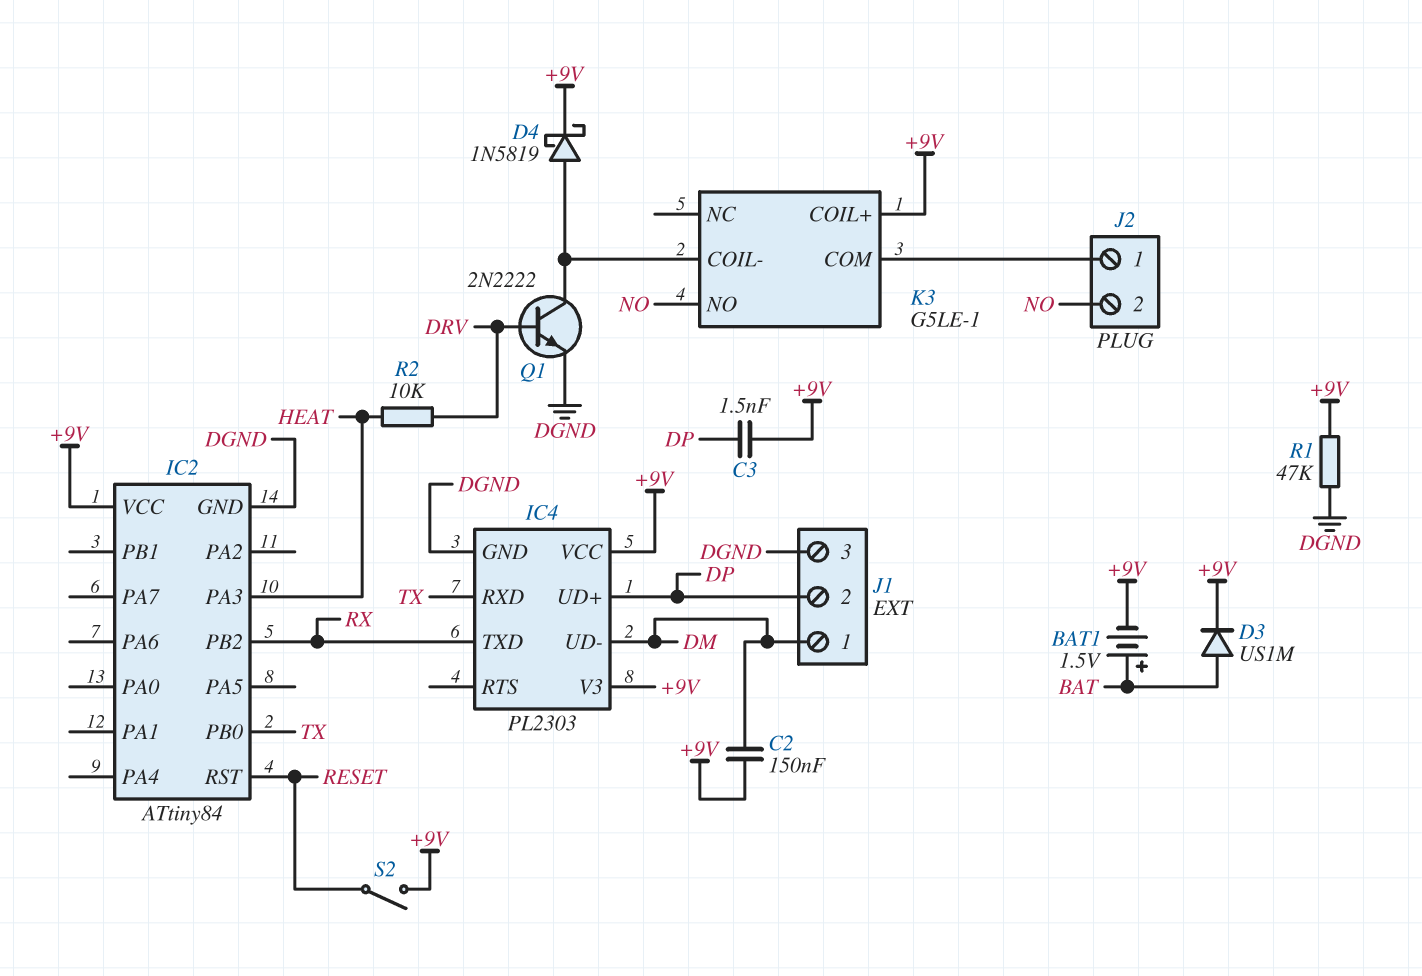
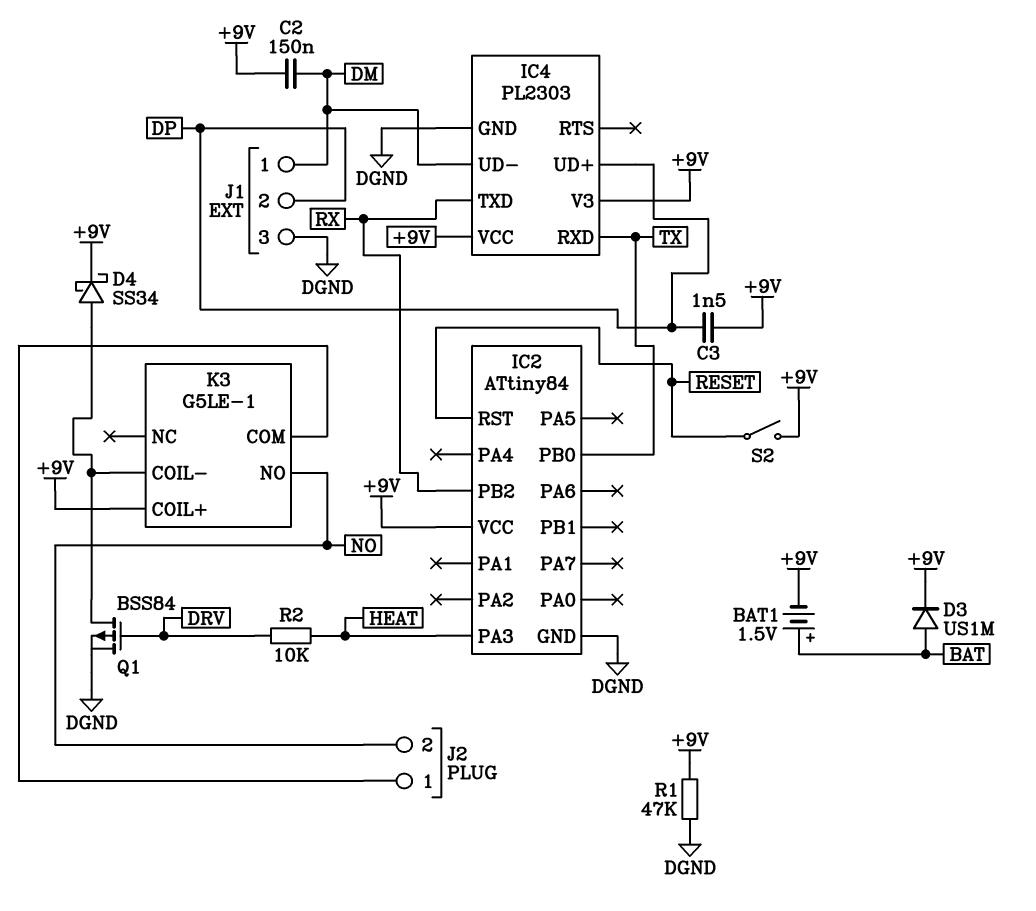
D4: schottky 1N5819 (A K3/COIL-, K +9V) -> schottky SS34 (A K3/COIL-, K +9V)
Q1: NPN 2N2222 (B DRV, C K3/COIL-, E DGND) -> PMOS BSS84 (G DRV, D K3/COIL-, S DGND)

